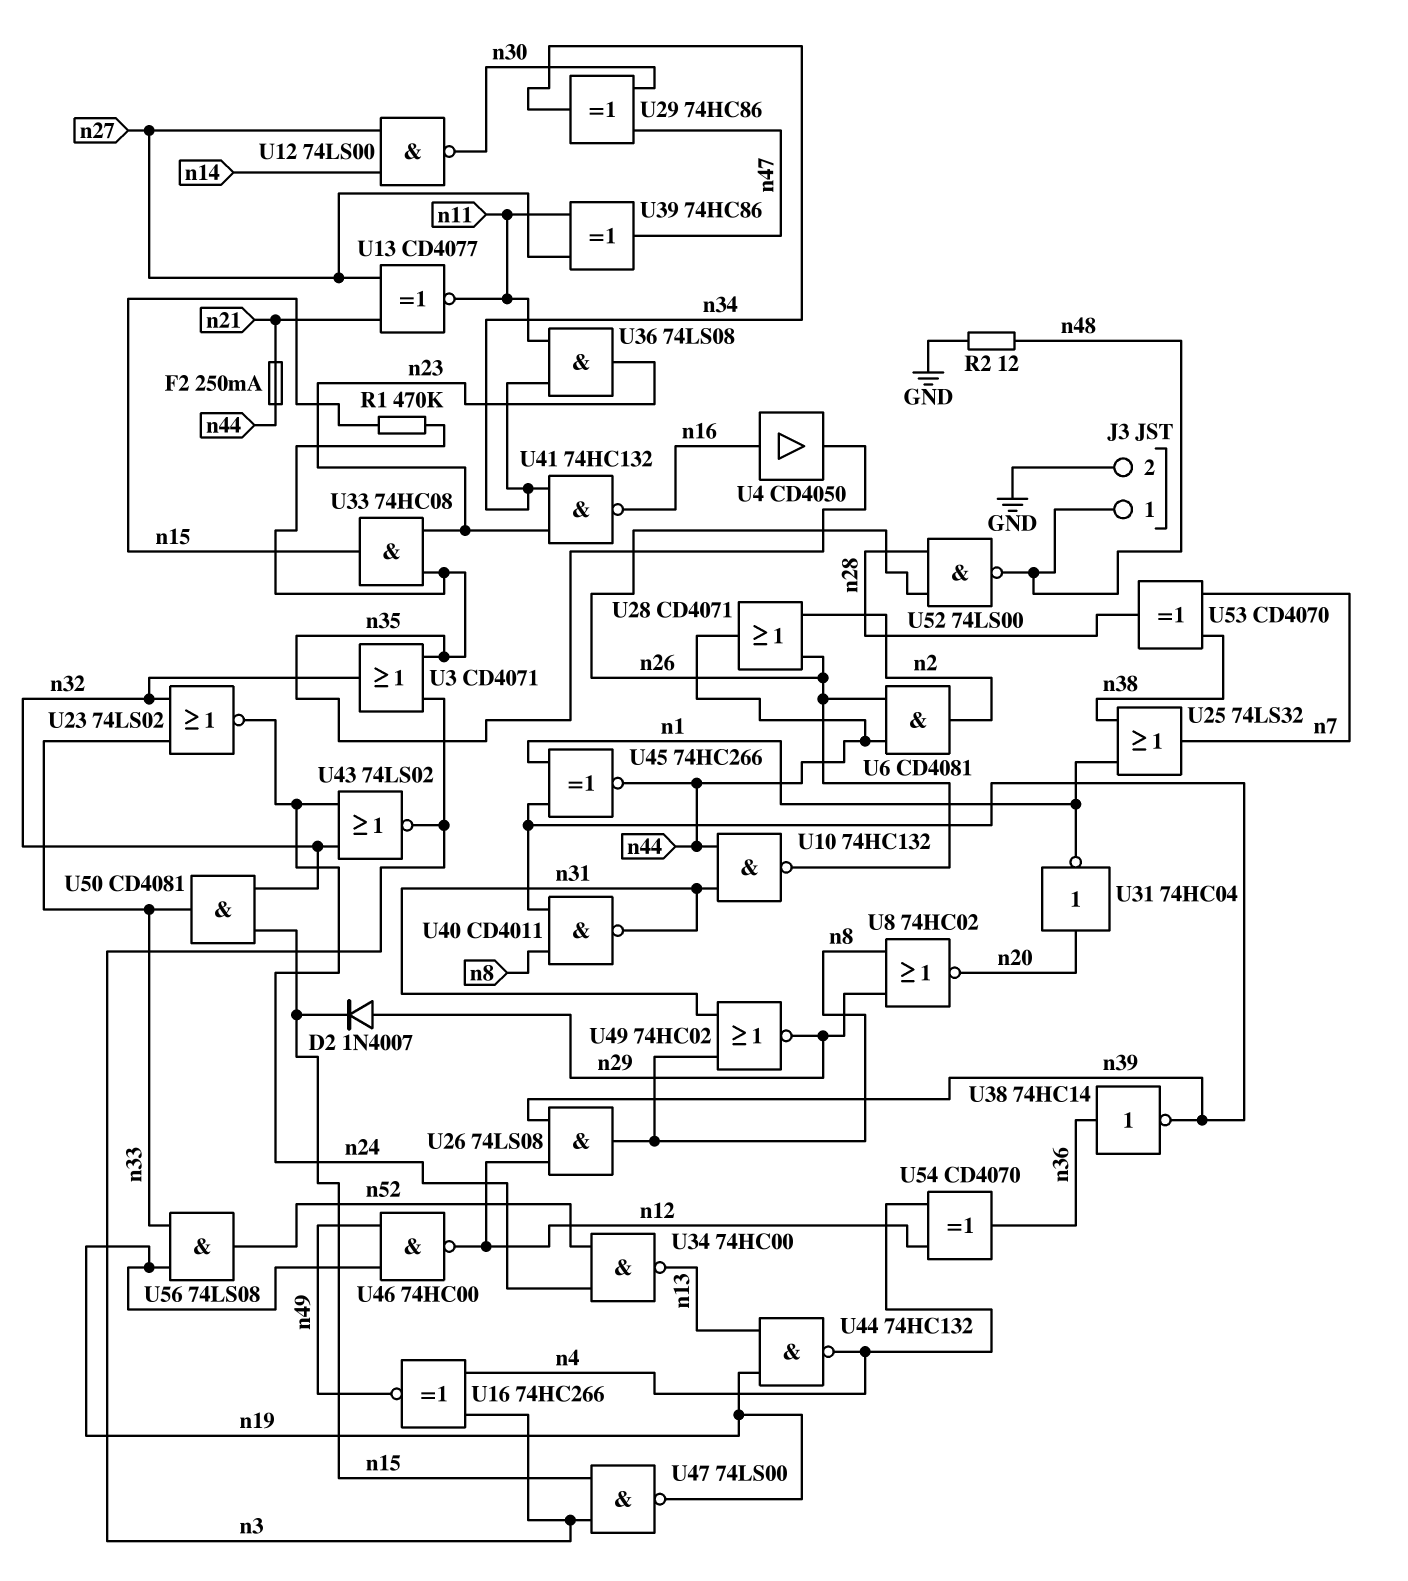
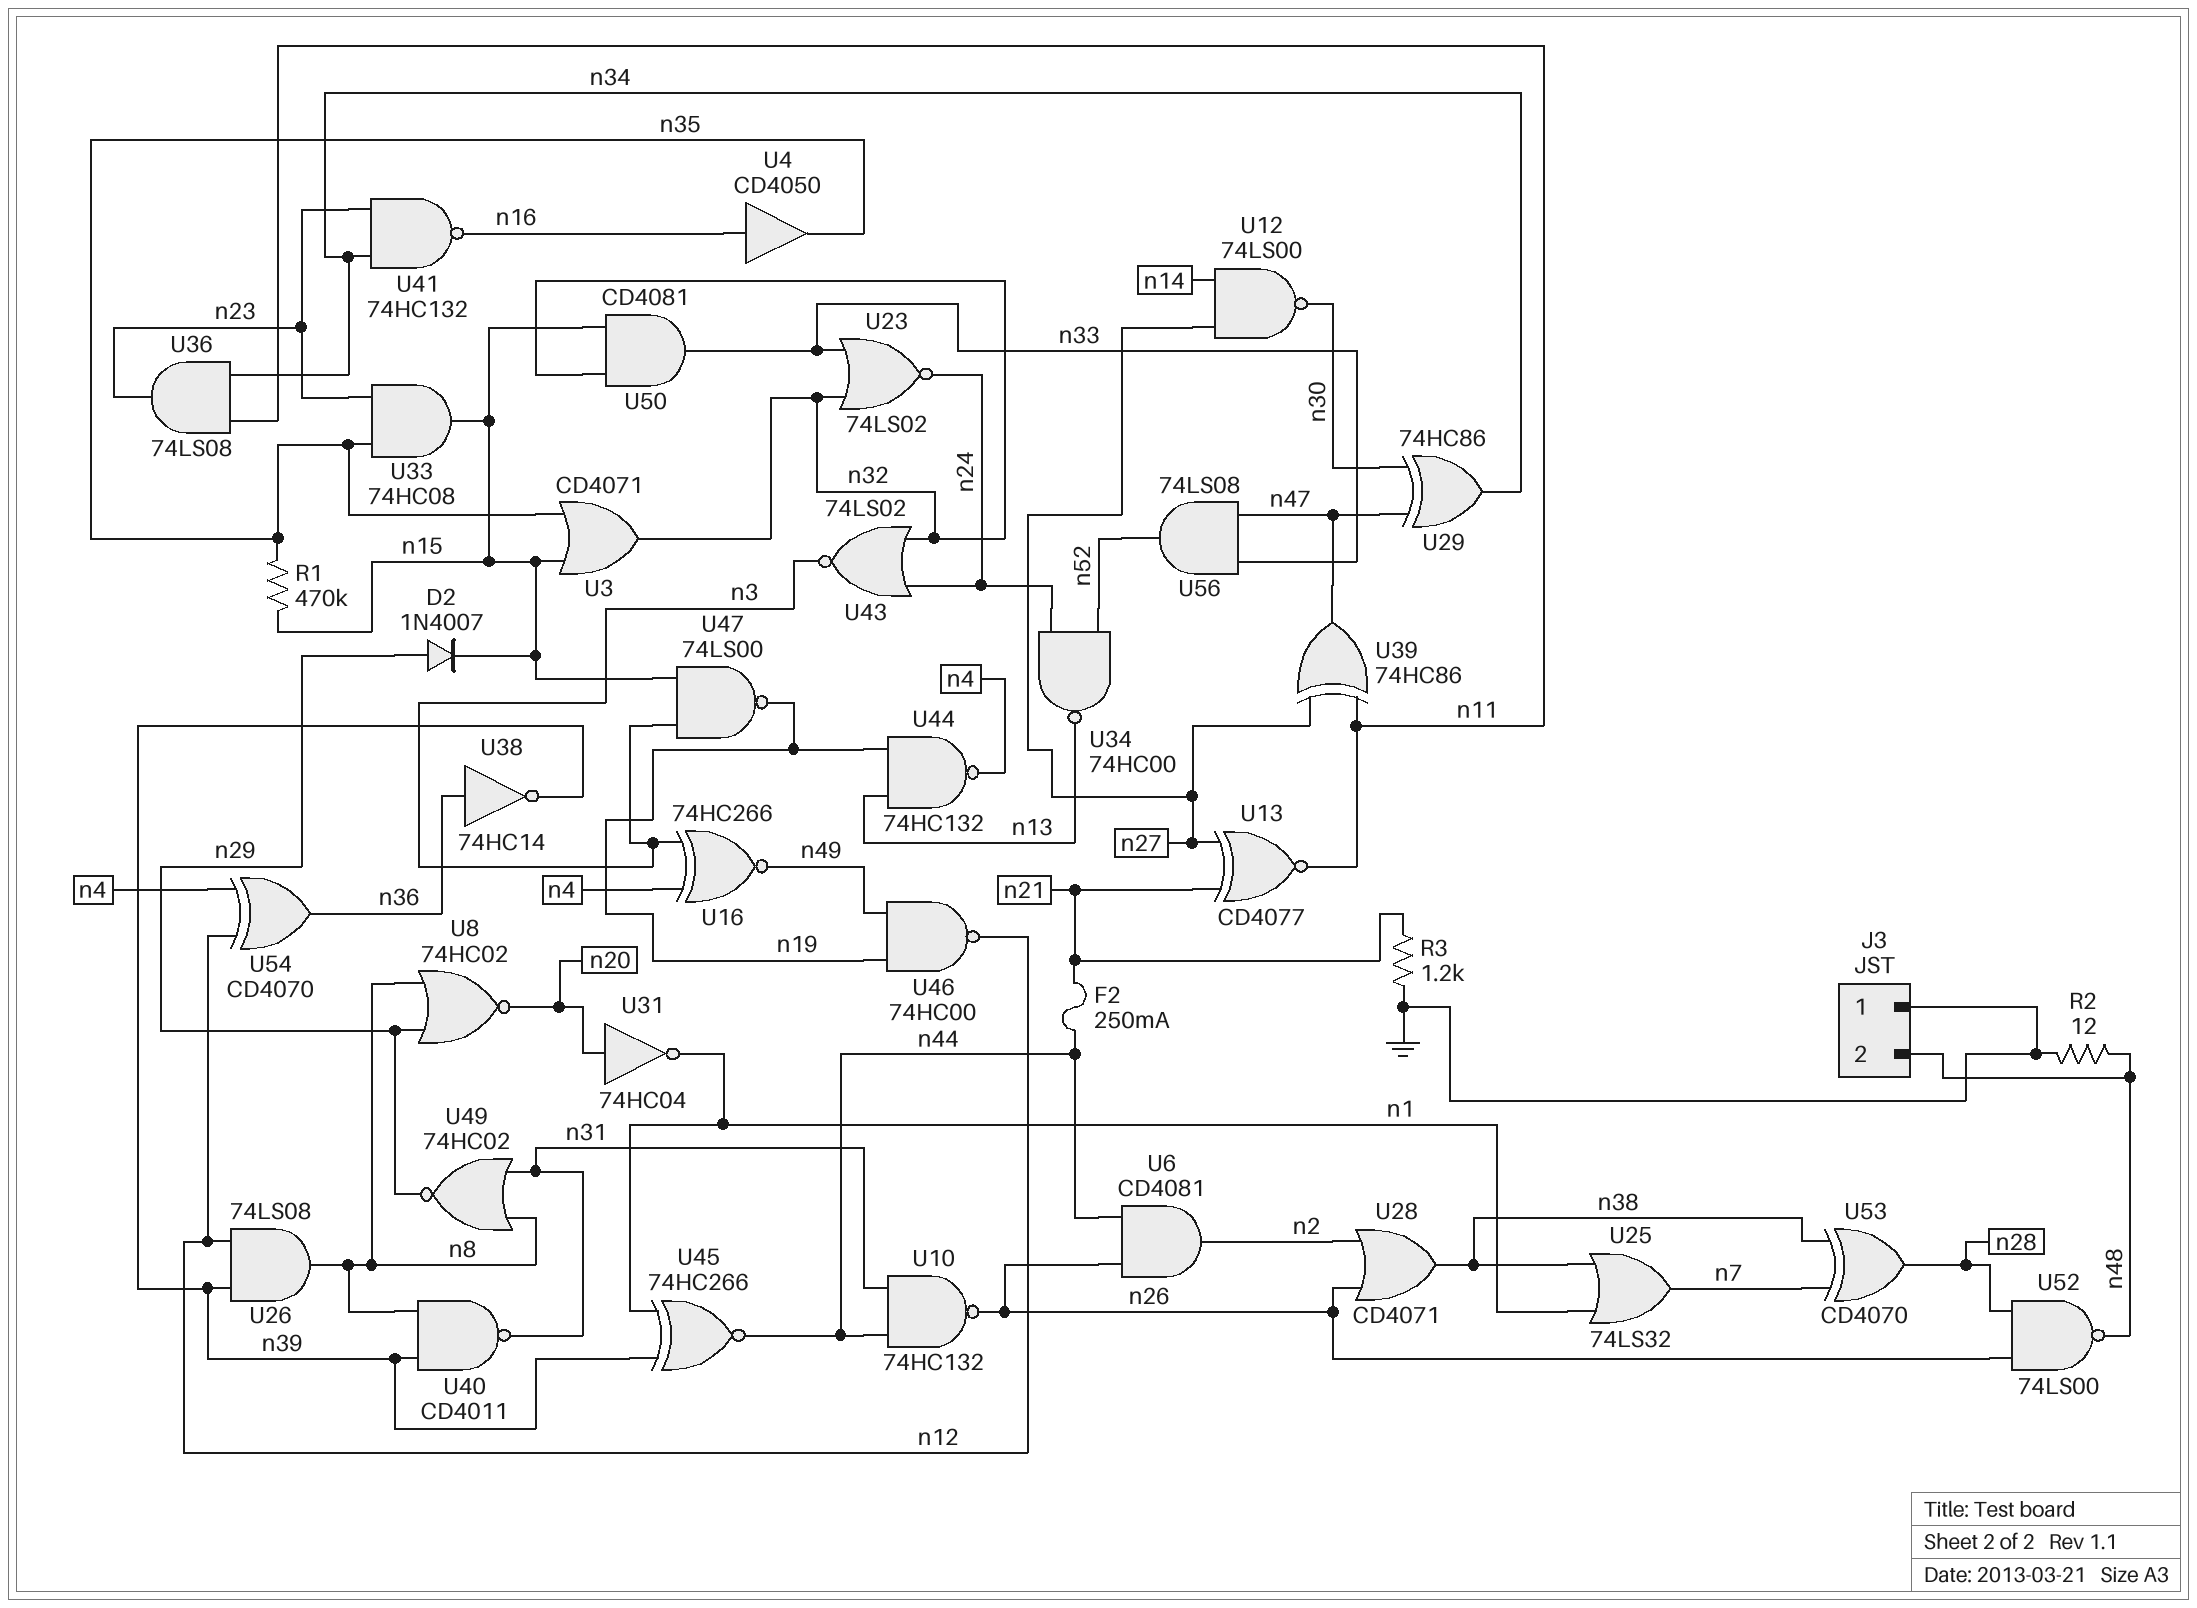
J3 pin 1: n48 -> GND
J3 pin 2: GND -> n48
R3: none -> 1.2k (GND, n21)
U3: OR CD4071 (in n3, in n35, out n32) -> OR CD4071 (in n15, in n35, out n32)
U28: OR CD4071 (in n2, in n26, out n44) -> OR CD4071 (in n2, in n26, out n38)
U56: AND 74LS08 (in n19, in n33, out n52) -> AND 74LS08 (in n33, in n47, out n52)

